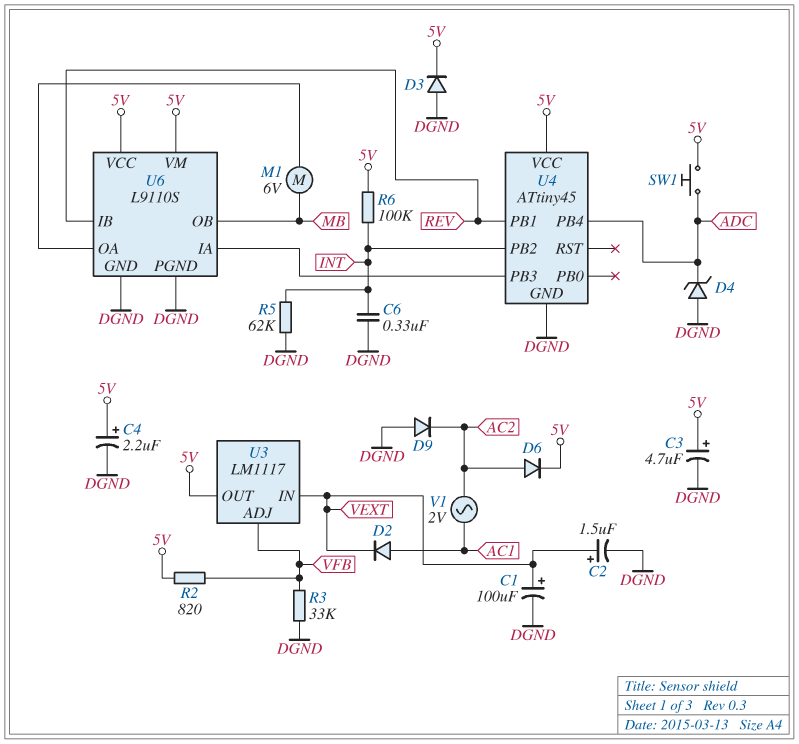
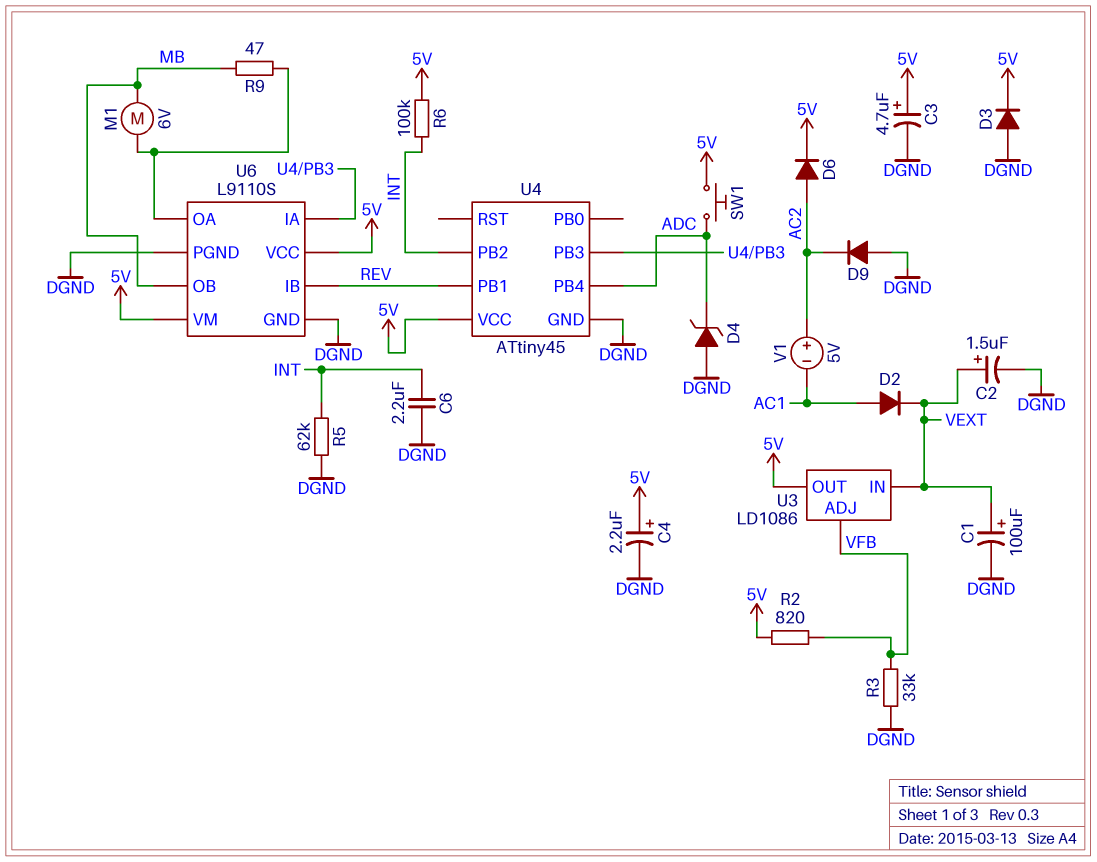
C6: 330nF (DGND, INT) -> 2.2uF (DGND, INT)
R9: none -> 47 (MB, U6/OA)
U3: LM1117 -> LD1086
V1: AC 2V (AC1, AC2) -> 5V (plus AC2, minus AC1)

